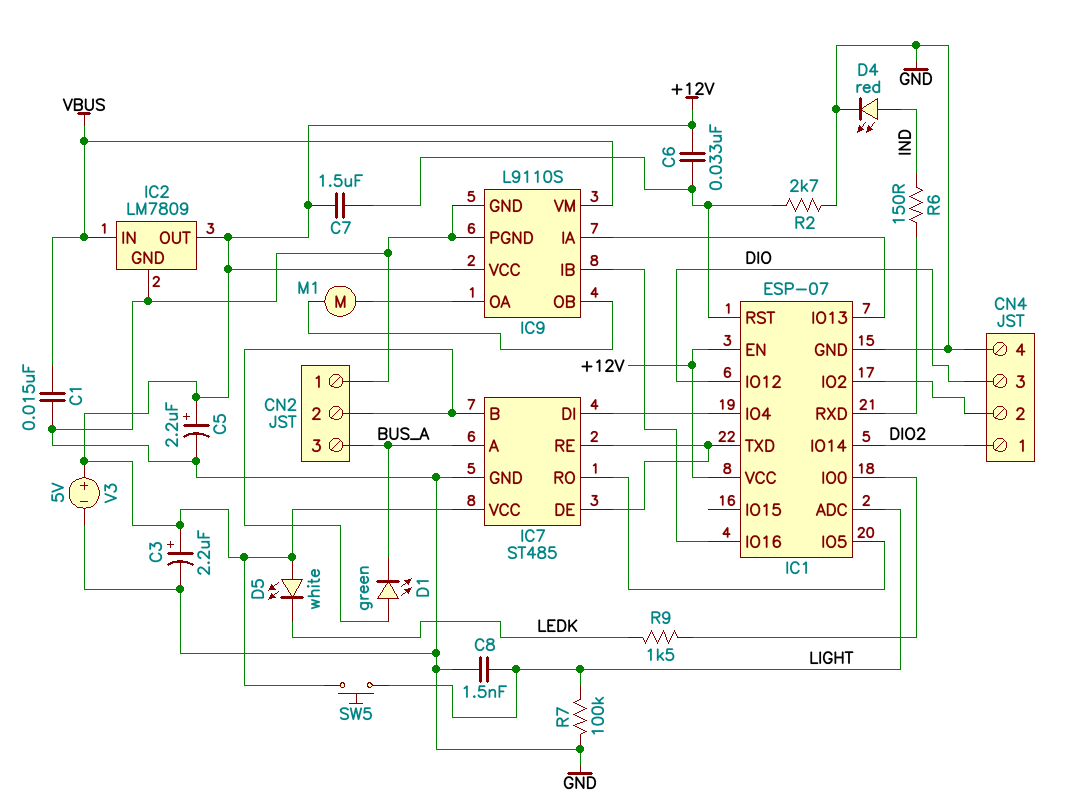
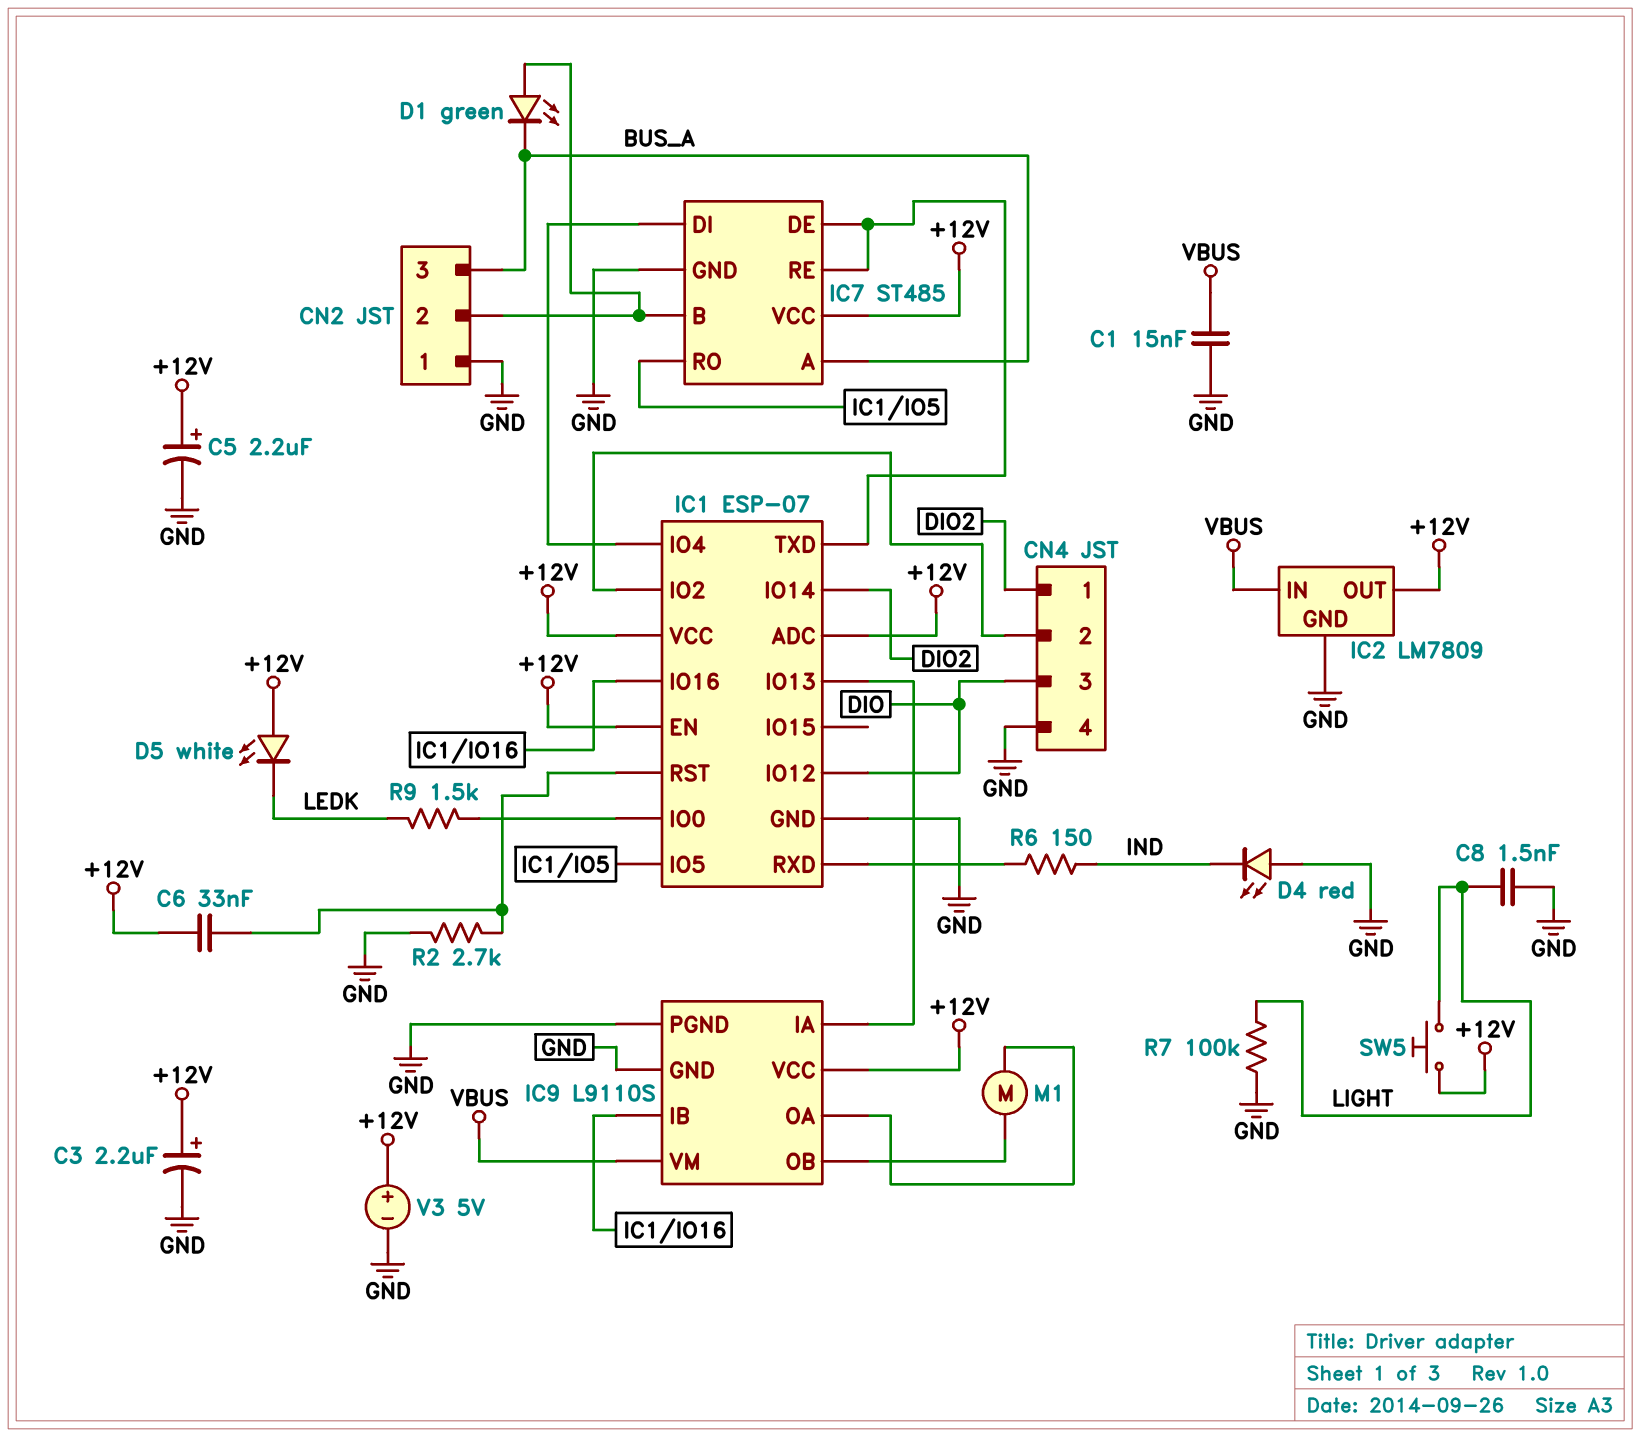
C7: 1.5uF (+12V, IC1/RST) -> none
D4: LED red (A IND, K GND) -> LED red (A GND, K IND)
IC1 pin ADC: LIGHT -> +12V

